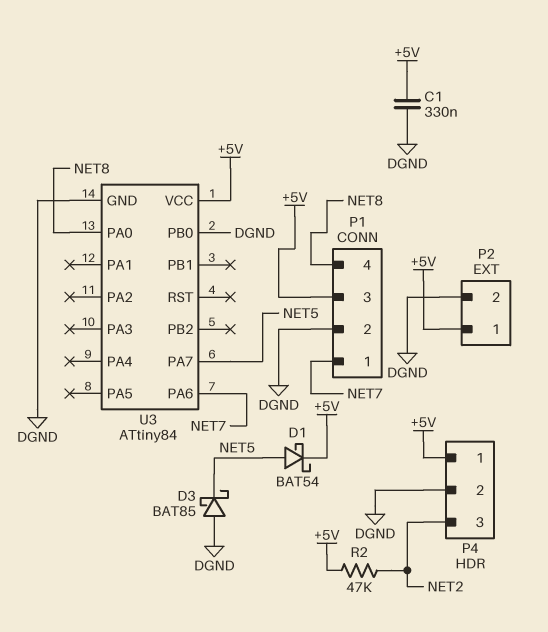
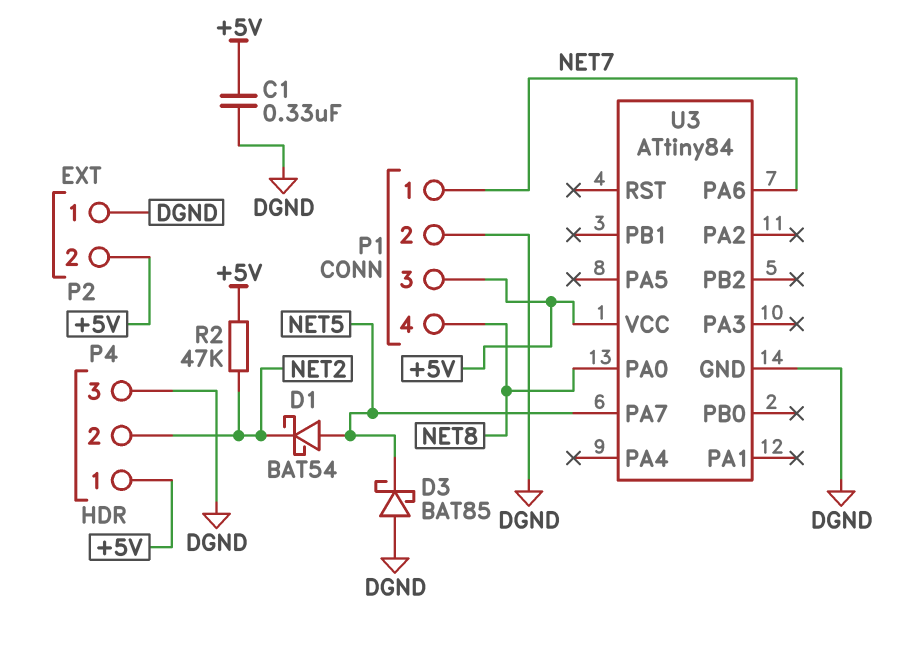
D1: schottky BAT54 (A NET5, K +5V) -> schottky BAT54 (A NET5, K NET2)
P2 pin 1: +5V -> DGND
P2 pin 2: DGND -> +5V
P4 pin 2: DGND -> NET2
P4 pin 3: NET2 -> DGND
U3 pin PB0: DGND -> none

